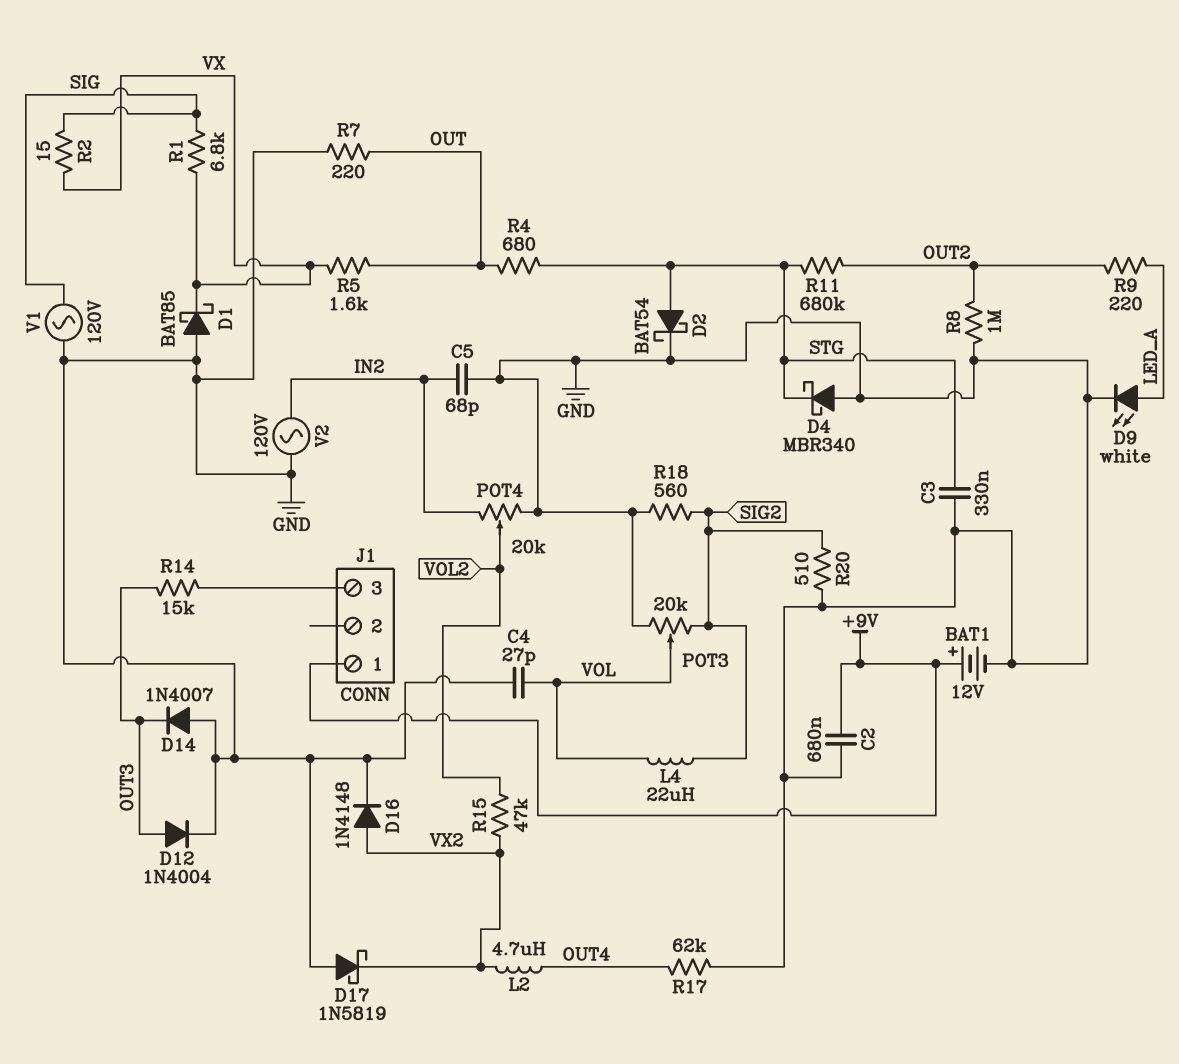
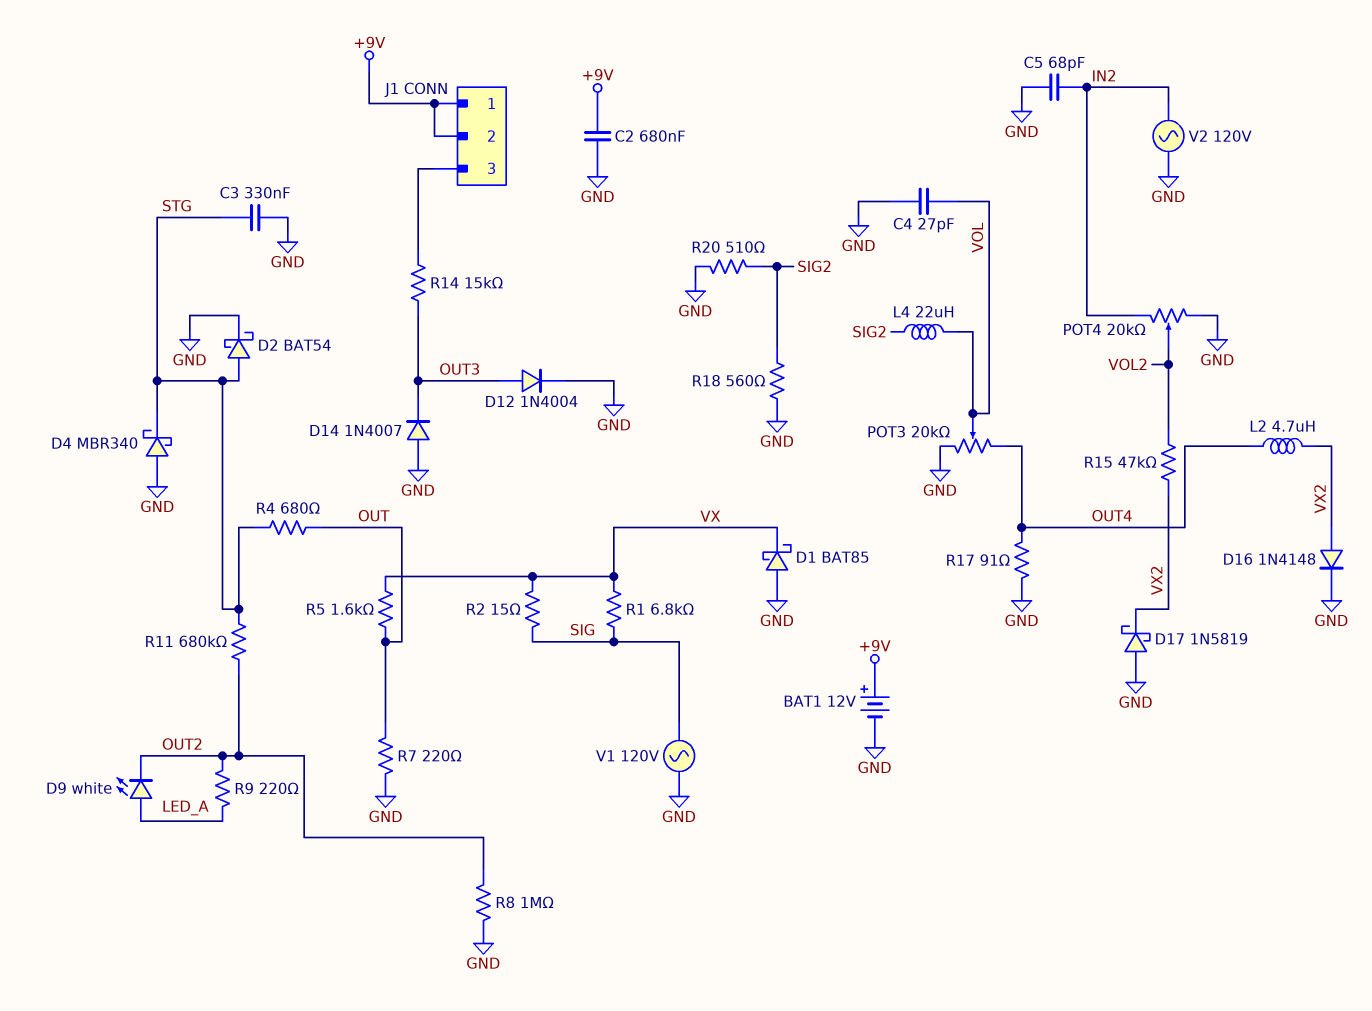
D9: LED white (A LED_A, K GND) -> LED white (A LED_A, K OUT2)
J1 pin 2: none -> +9V
POT3: 20k (GND, SIG2, wiper VOL) -> 20k (GND, OUT4, wiper VOL)
R17: 62k (GND, OUT4) -> 91 (GND, OUT4)

